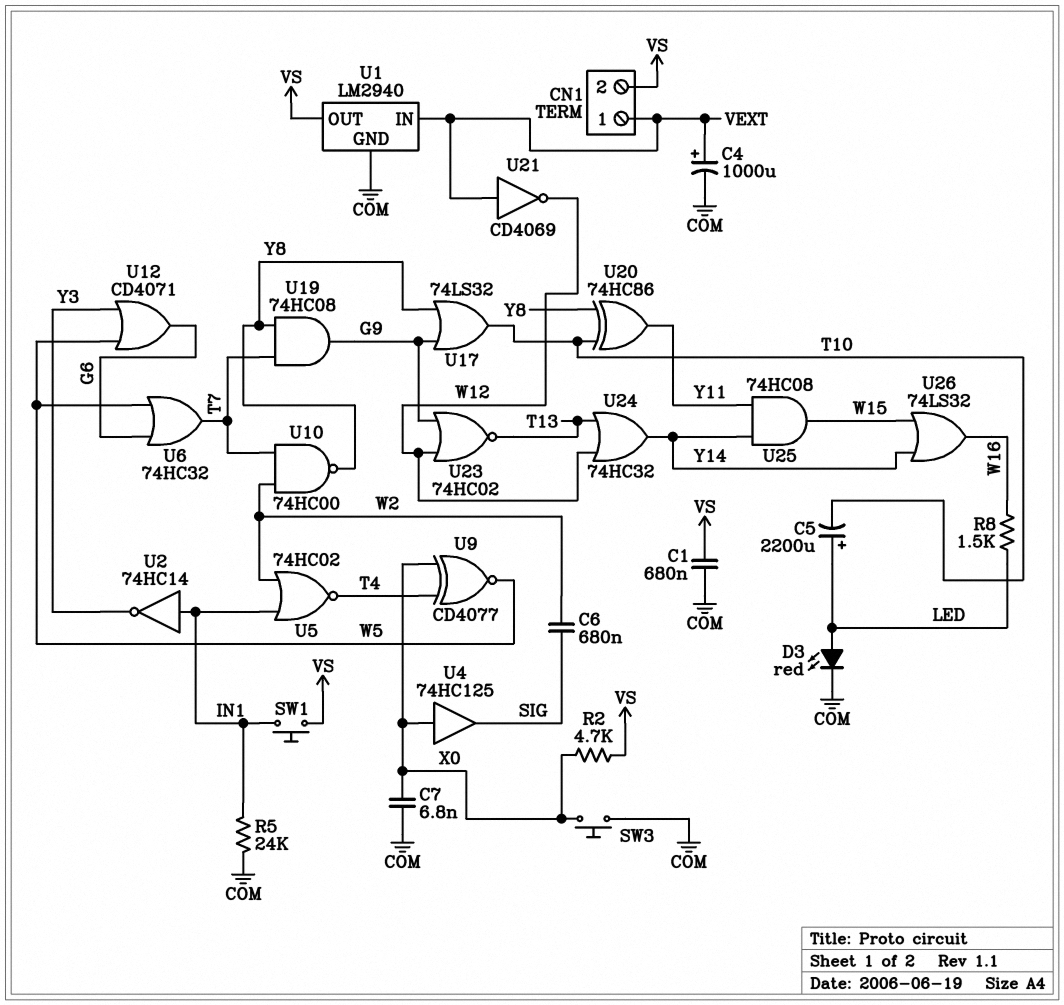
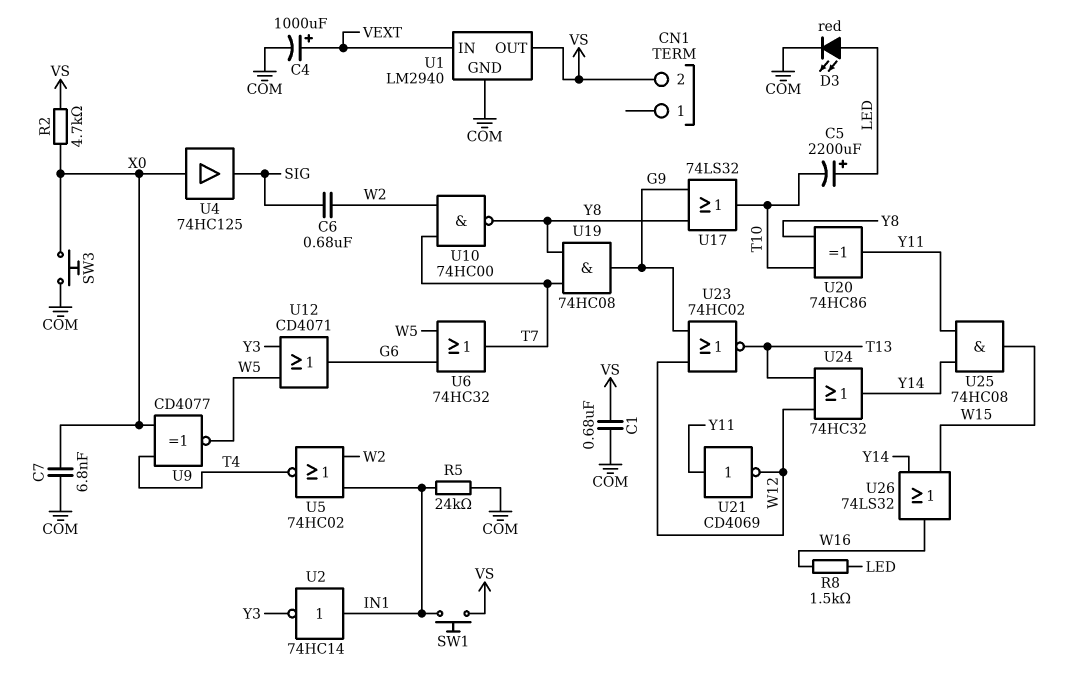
CN1 pin 1: VEXT -> none
U21: NOT CD4069 (in VEXT, out W12) -> NOT CD4069 (in Y11, out W12)

